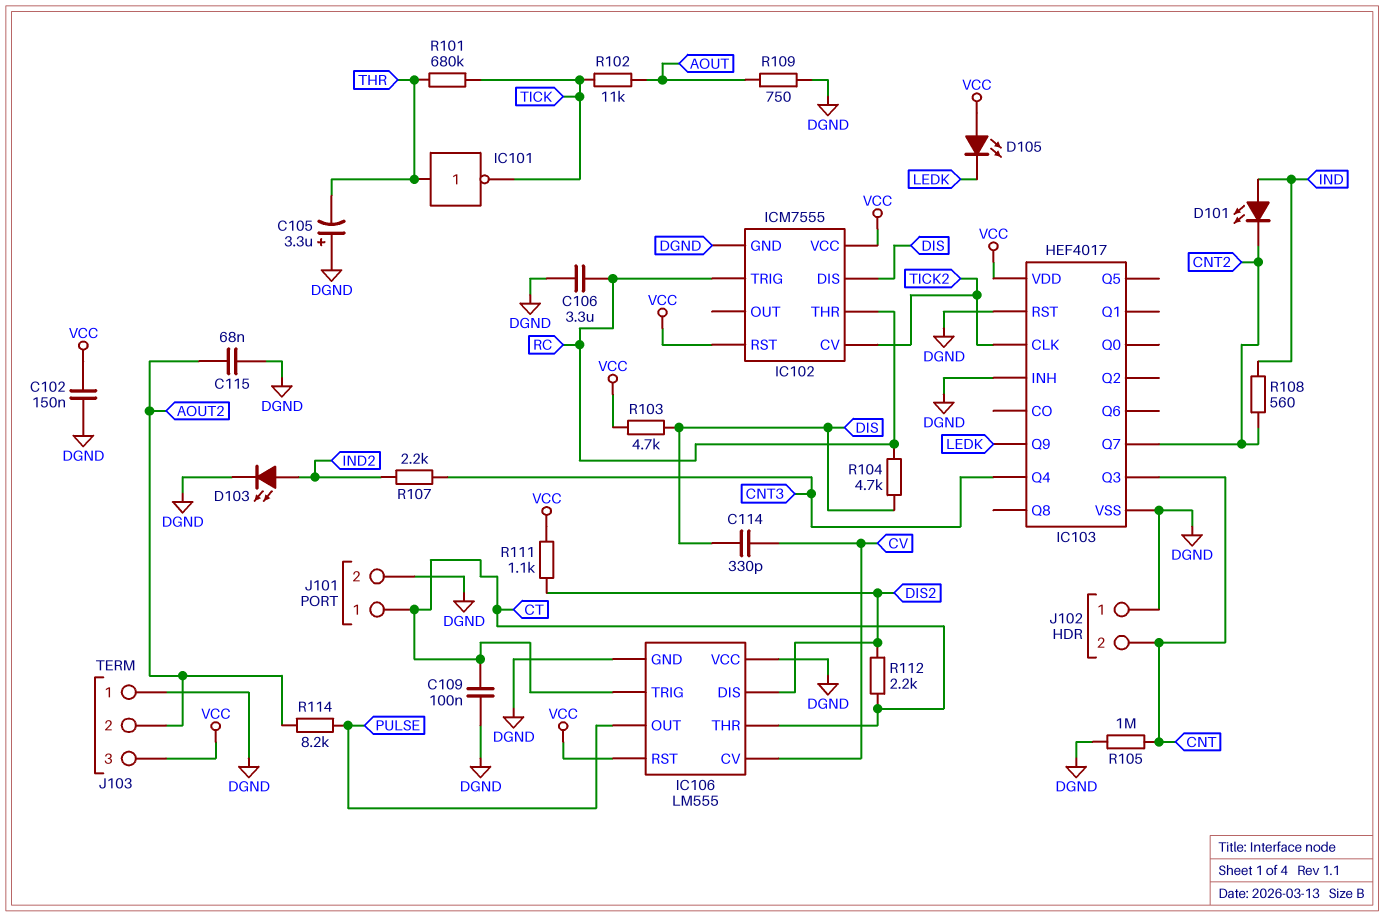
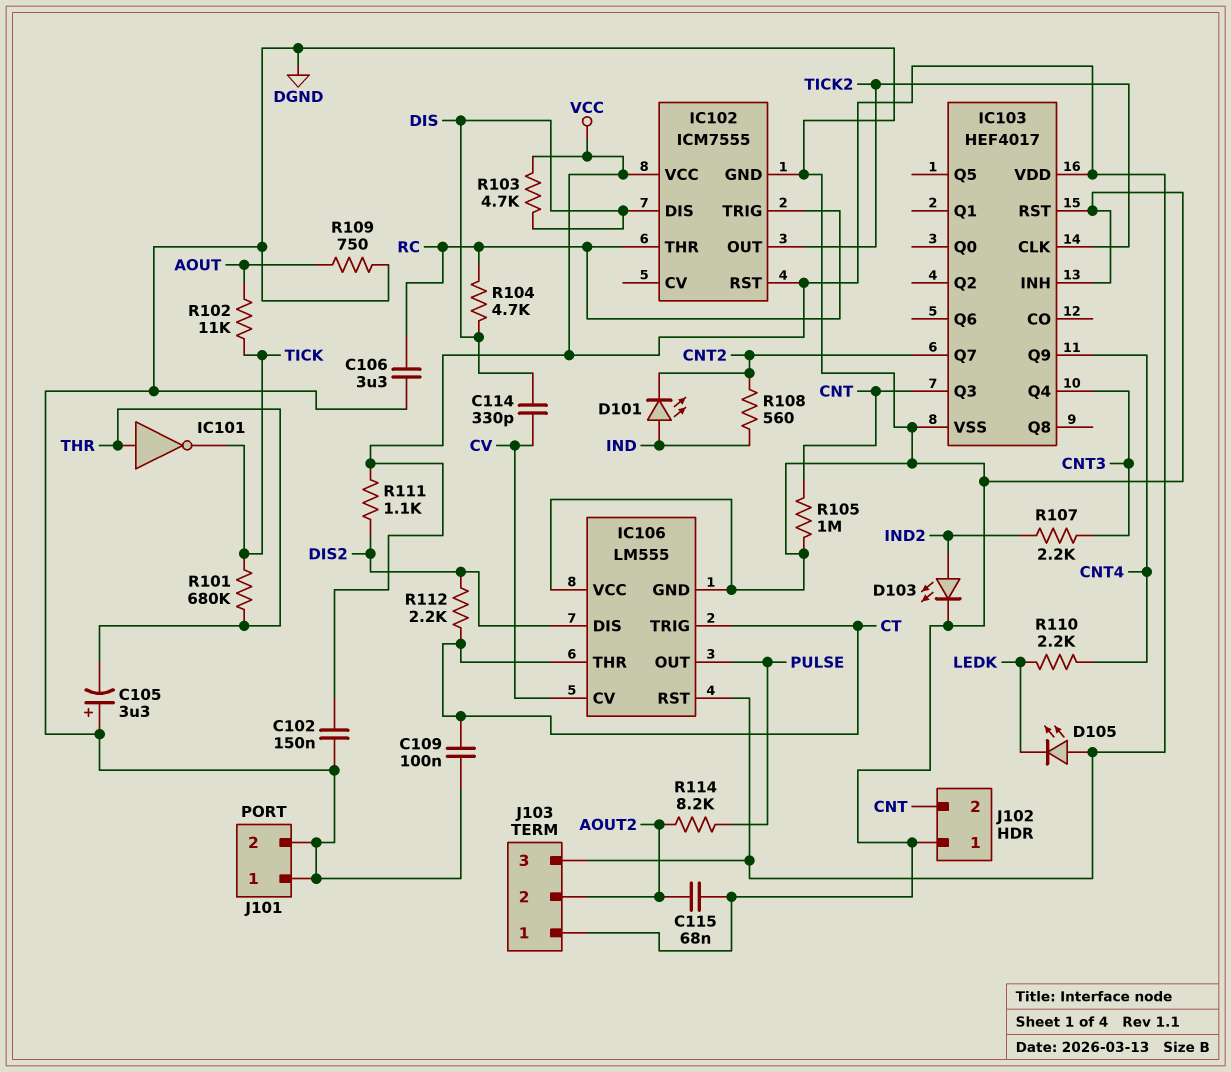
IC102 pin CV: TICK2 -> none
IC102 pin OUT: none -> TICK2
IC103 pin Q9: LEDK -> CNT4
J101 pin 1: CT -> DGND
R110: none -> 2.2k (CNT4, LEDK)

